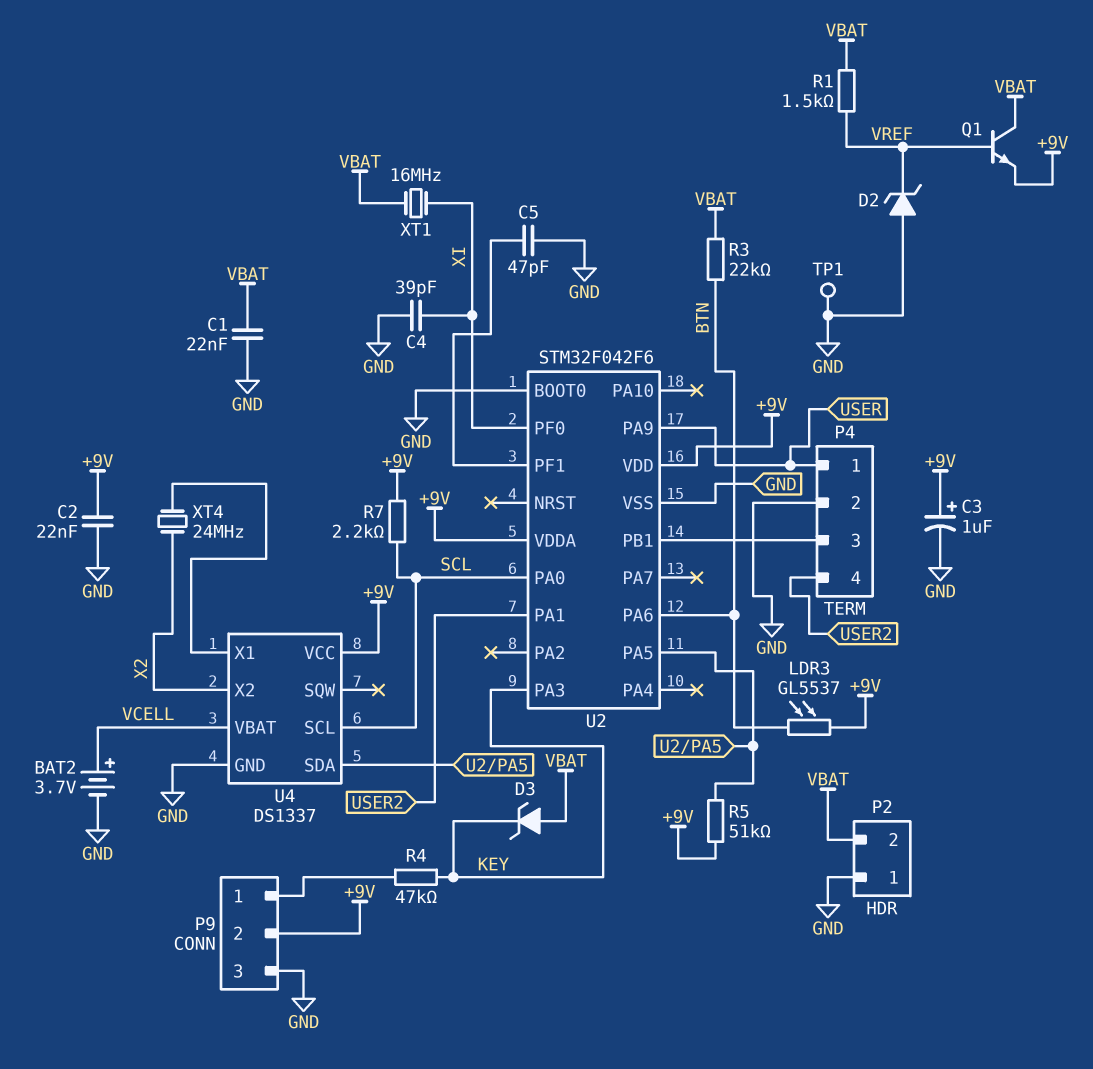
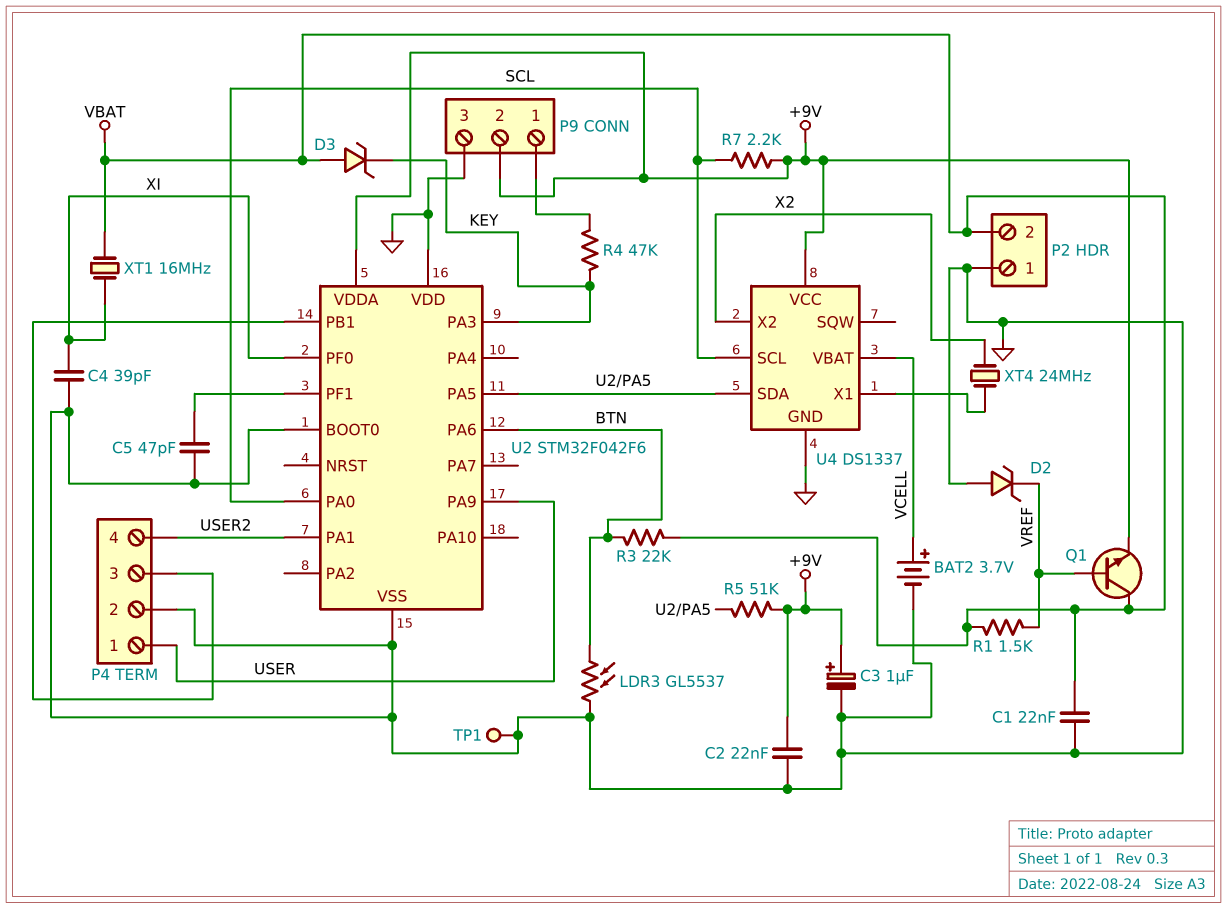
LDR3: GL5537 (+9V, BTN) -> GL5537 (BTN, GND)
U2 pin VDD: +9V -> GND

